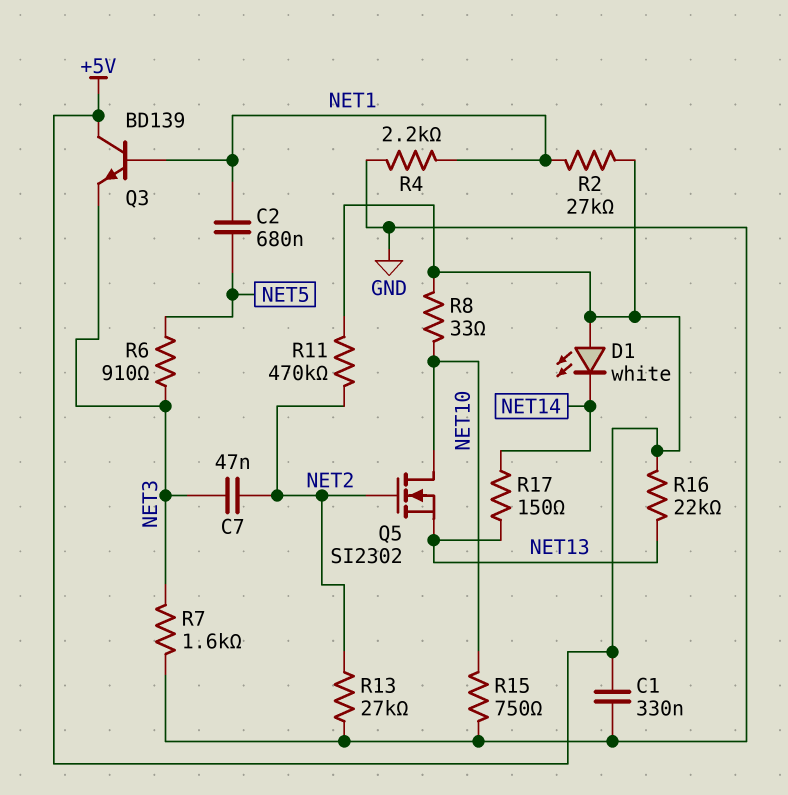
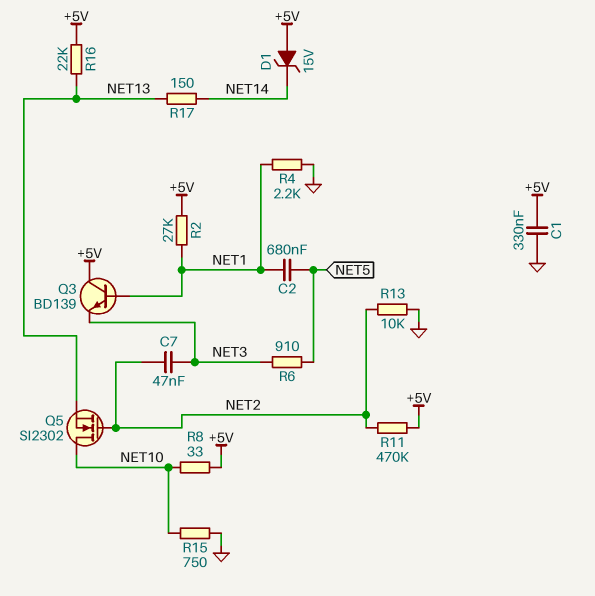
D1: LED white (A +5V, K NET14) -> zener 15V (A +5V, K NET14)
R7: 1.6k (GND, NET3) -> none
R13: 27k (GND, NET2) -> 10k (GND, NET2)

